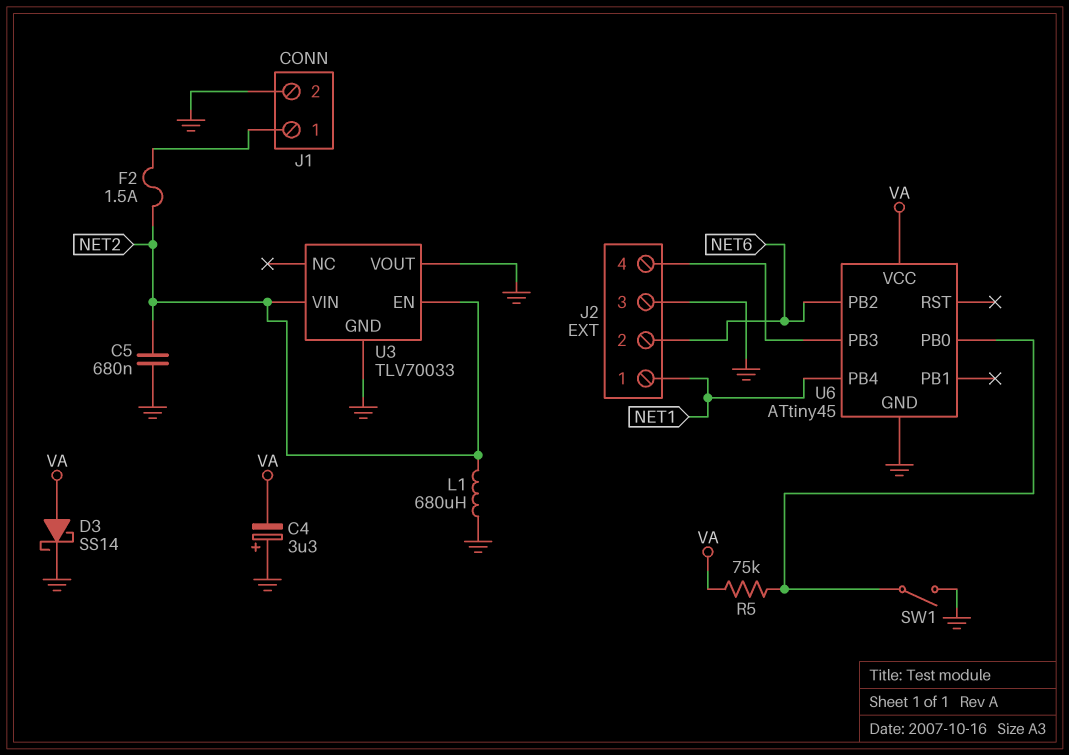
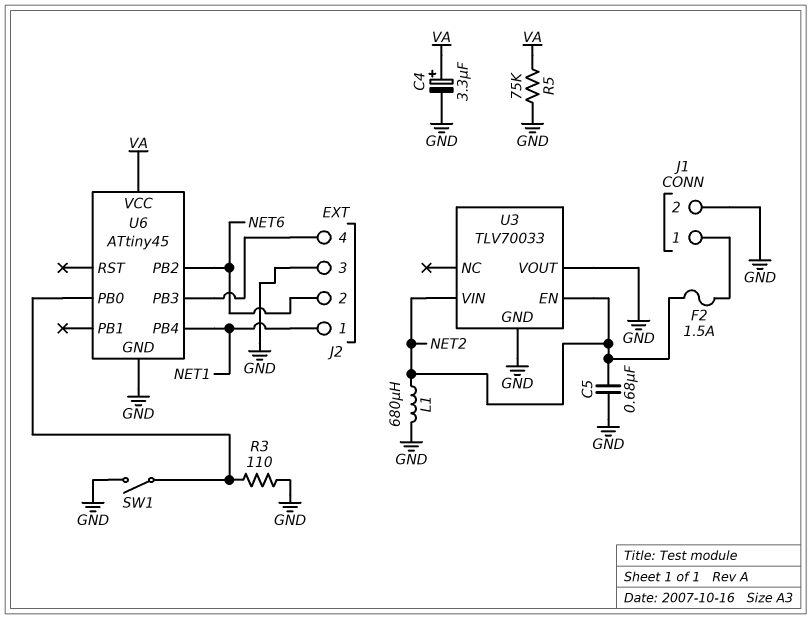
C4: 3.3uF (plus GND, minus VA) -> 3.3uF (plus VA, minus GND)
D3: schottky SS14 (A VA, K GND) -> none
R3: none -> 110 (GND, U6/PB0)
R5: 75k (U6/PB0, VA) -> 75k (GND, VA)

